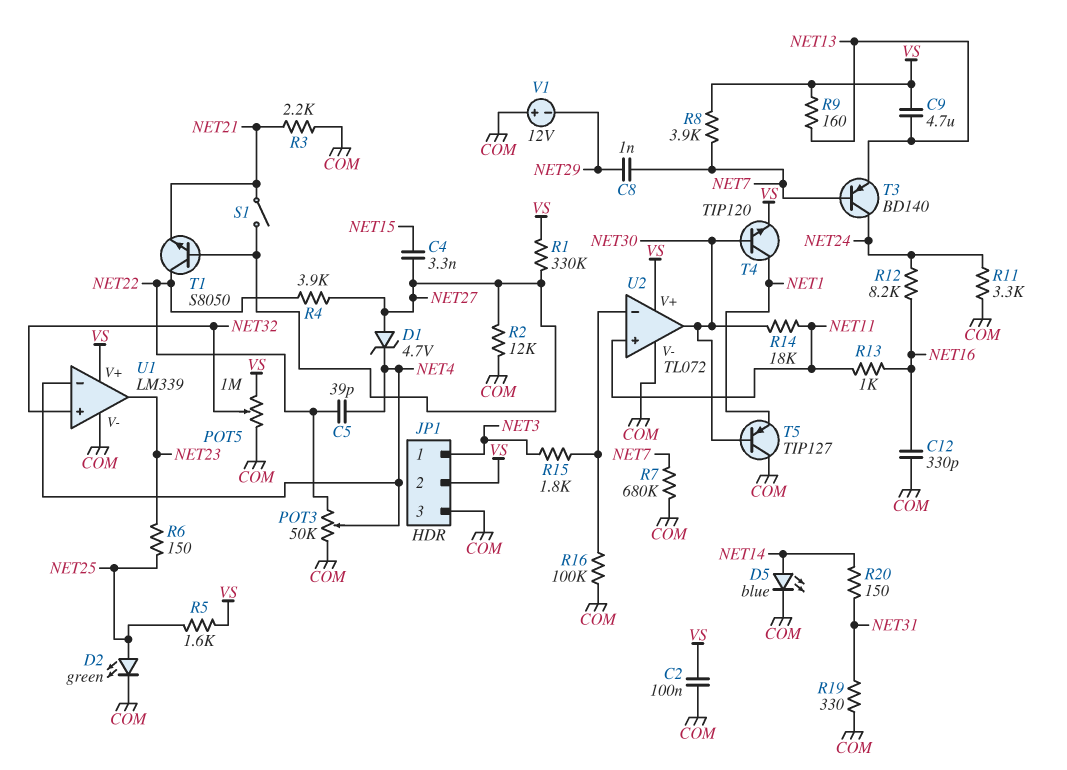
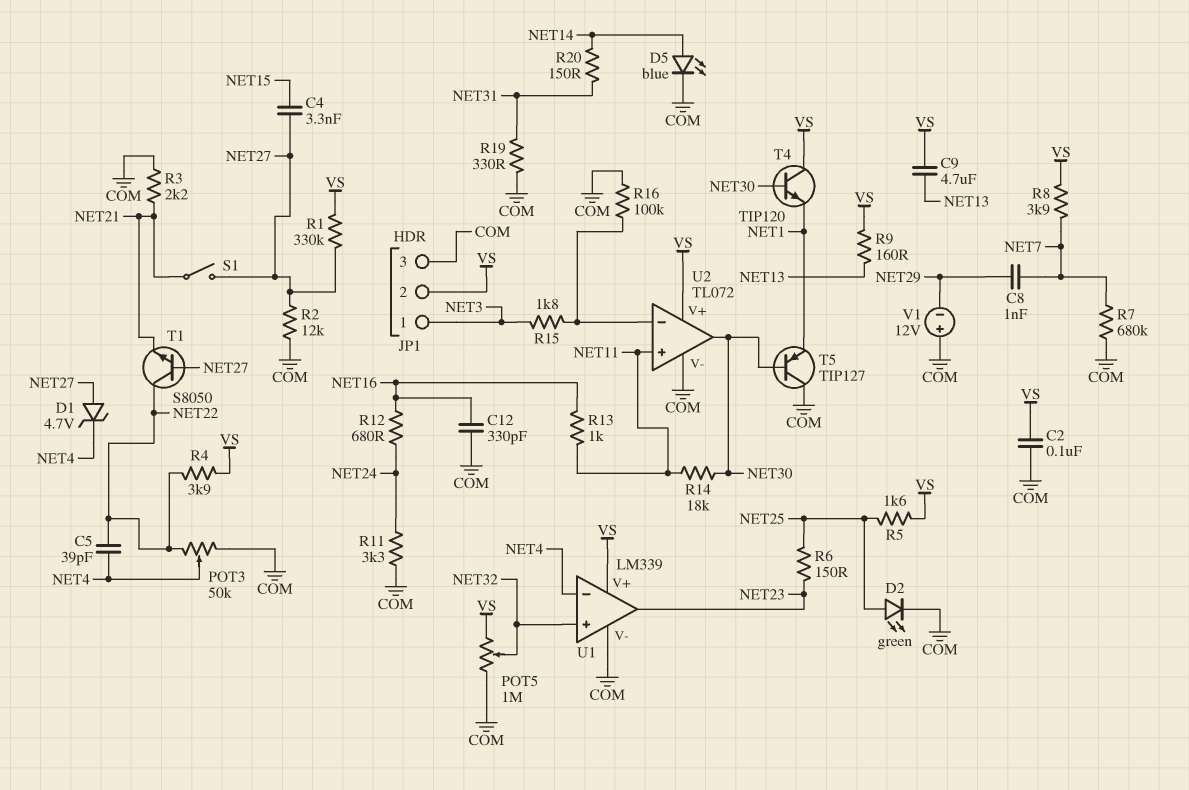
R4: 3.9k (NET22, NET27) -> 3.9k (NET22, VS)
R12: 8.2k (NET16, NET24) -> 680 (NET16, NET24)
T3: PNP BD140 (B NET7, C NET24, E NET13) -> none
T4: NPN TIP120 (B NET30, C NET1, E VS) -> NPN TIP120 (B NET30, C VS, E NET1)

